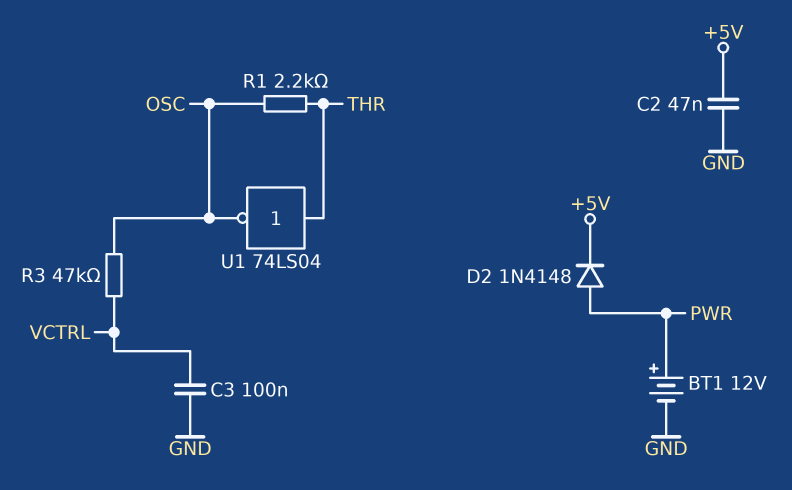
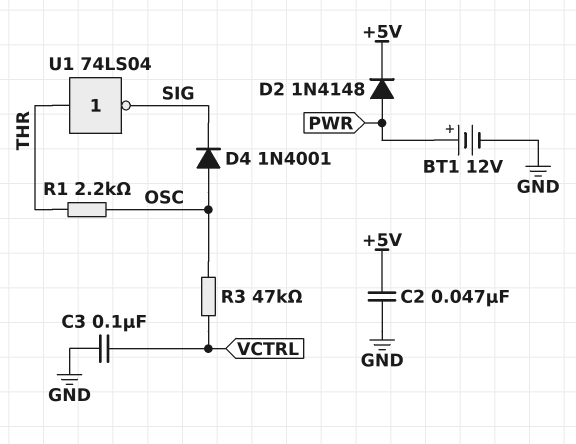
D4: none -> diode 1N4001 (A OSC, K SIG)
U1: NOT 74LS04 (in THR, out OSC) -> NOT 74LS04 (in THR, out SIG)

